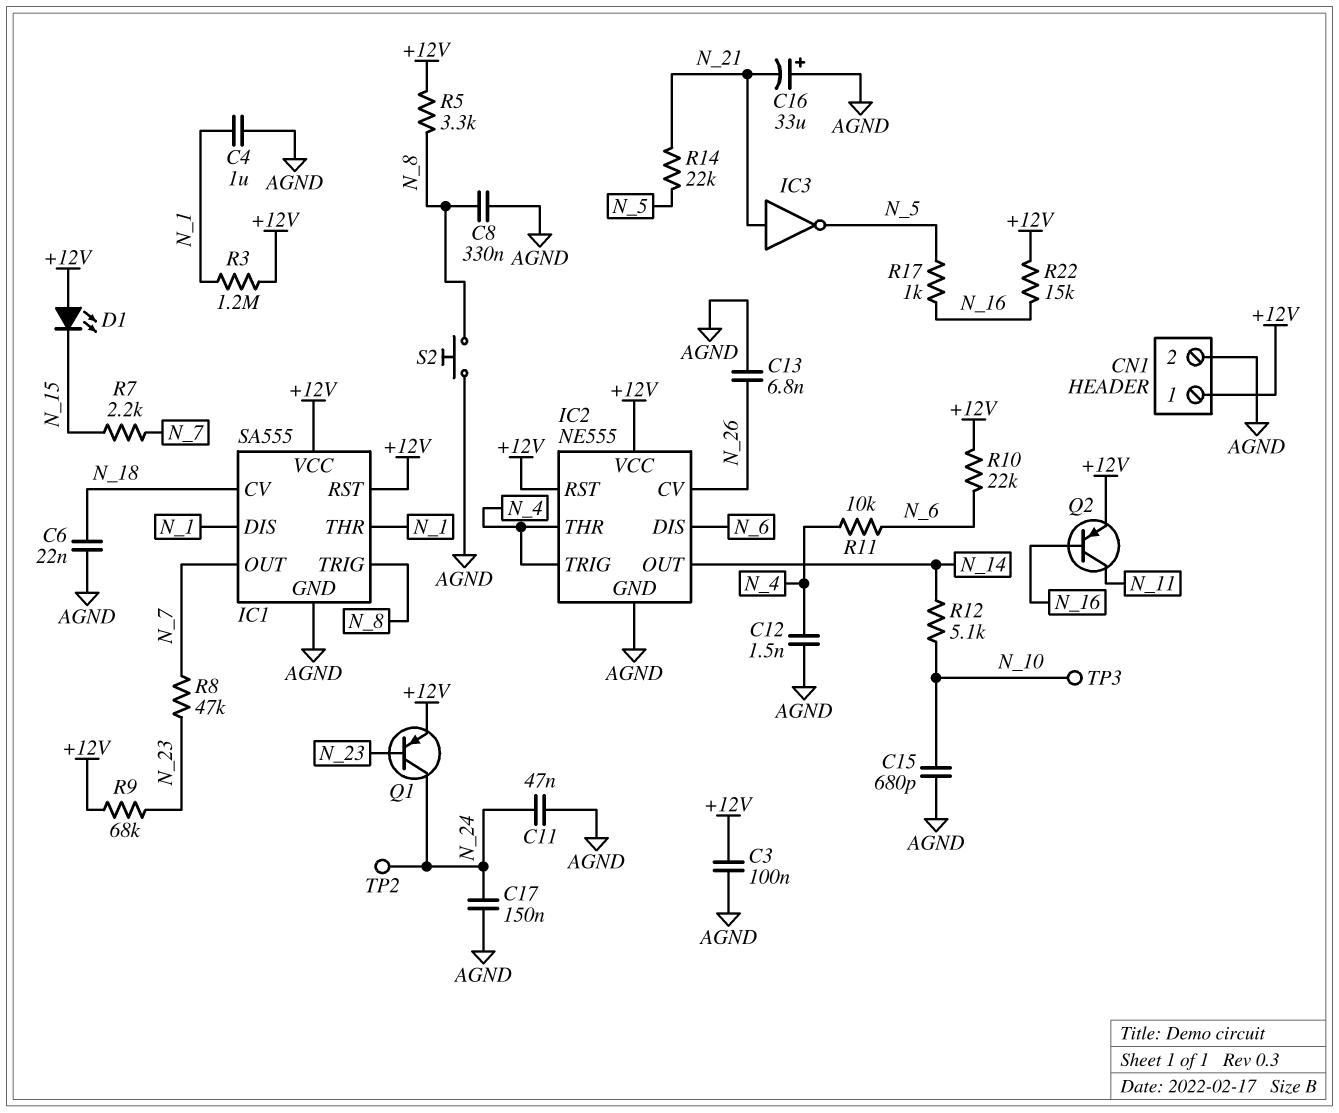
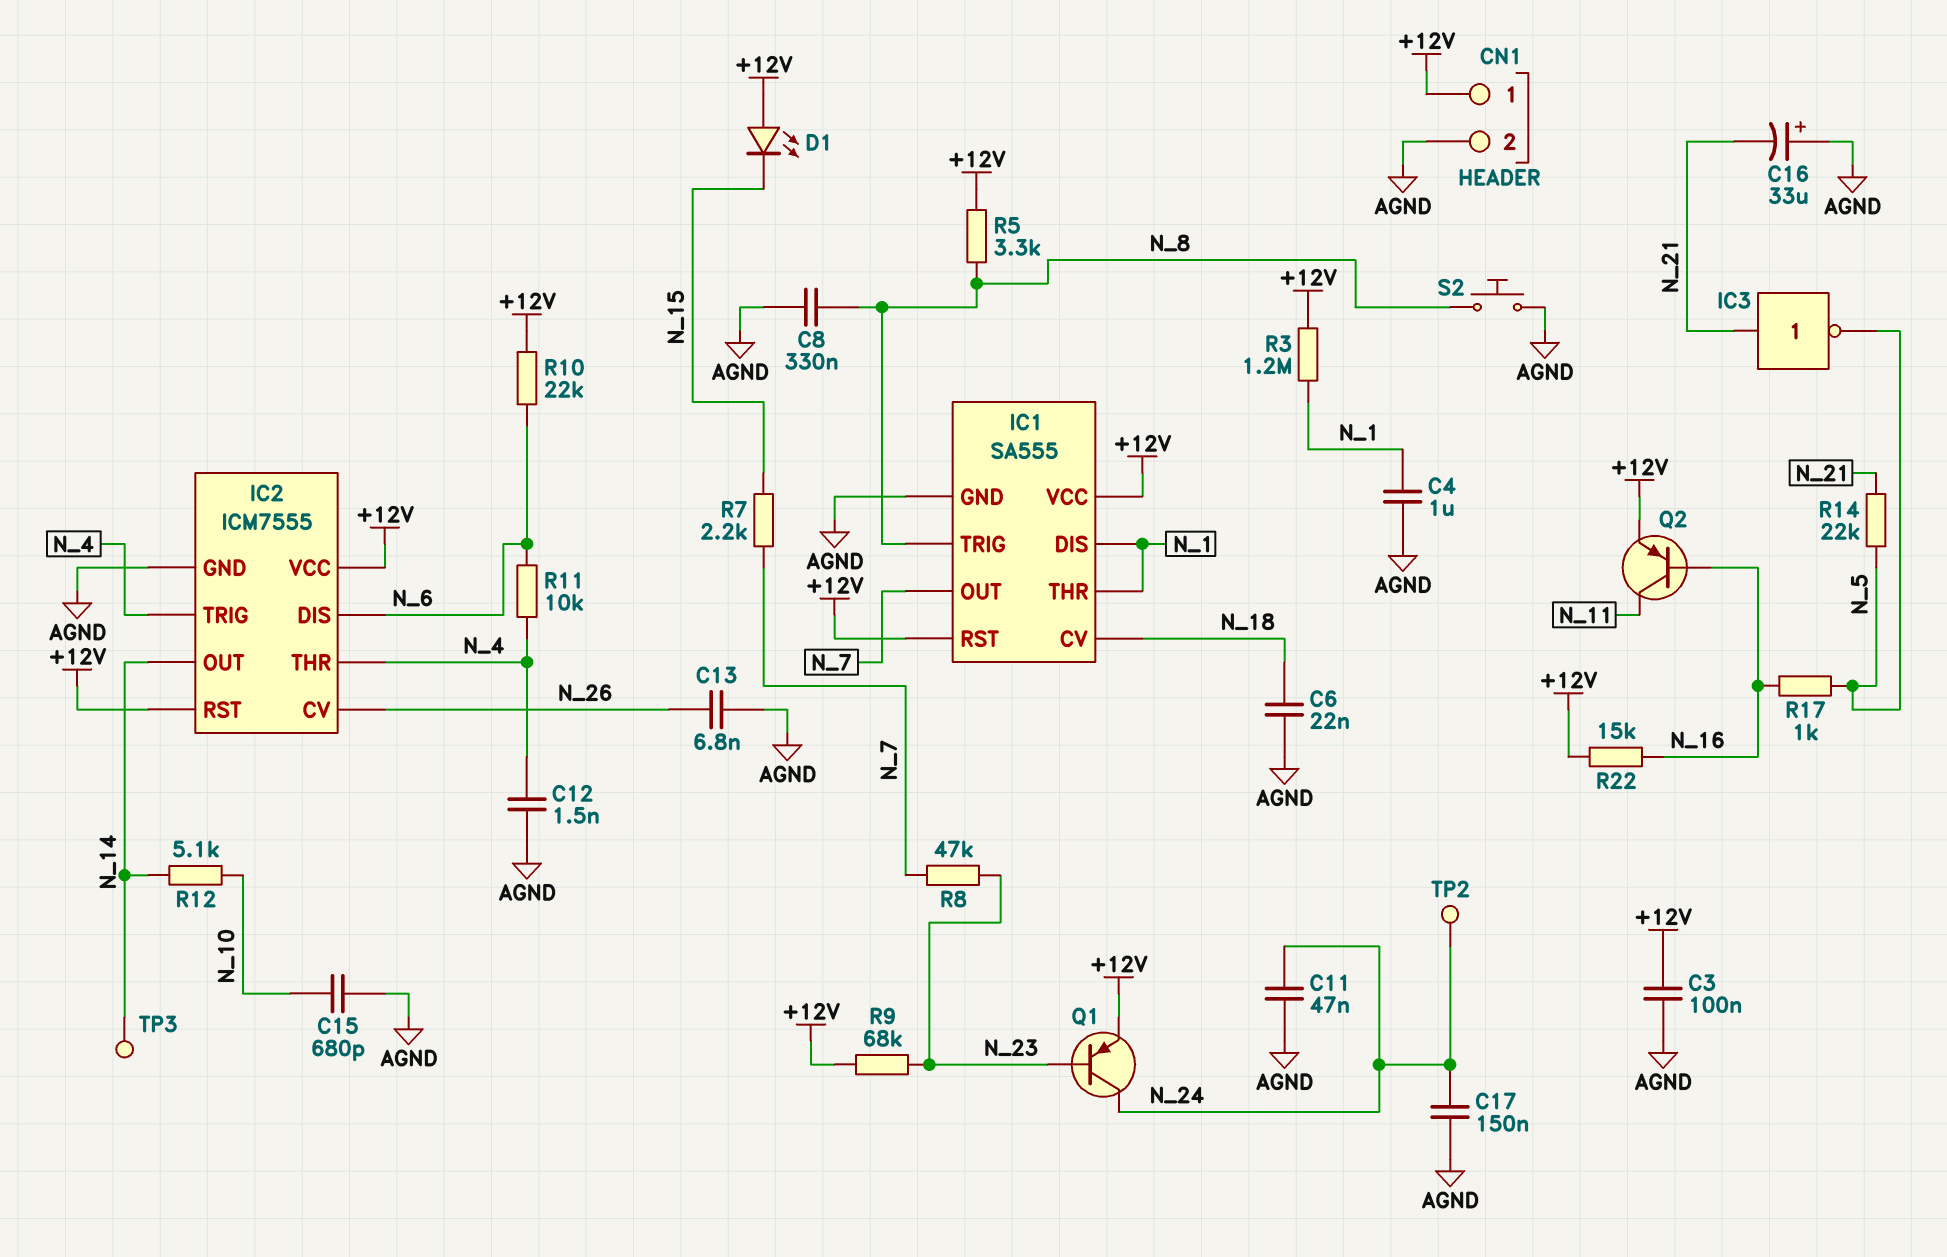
IC2: NE555 -> ICM7555
TP3: test point (N_10) -> test point (N_14)

